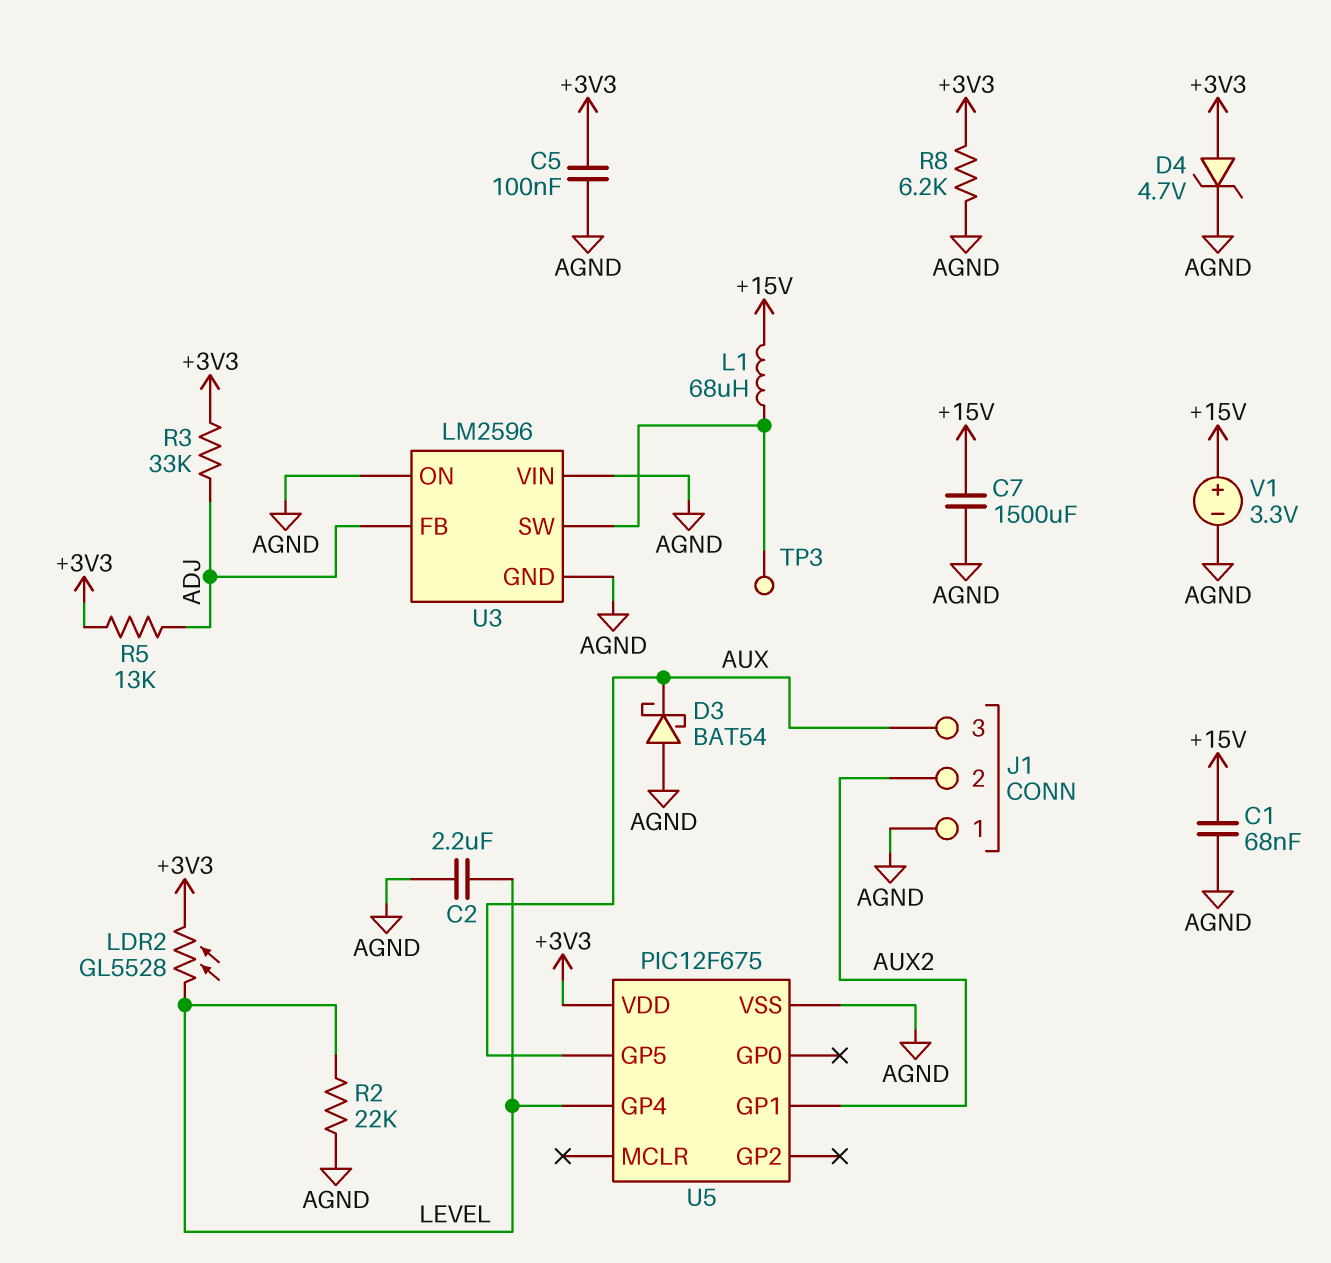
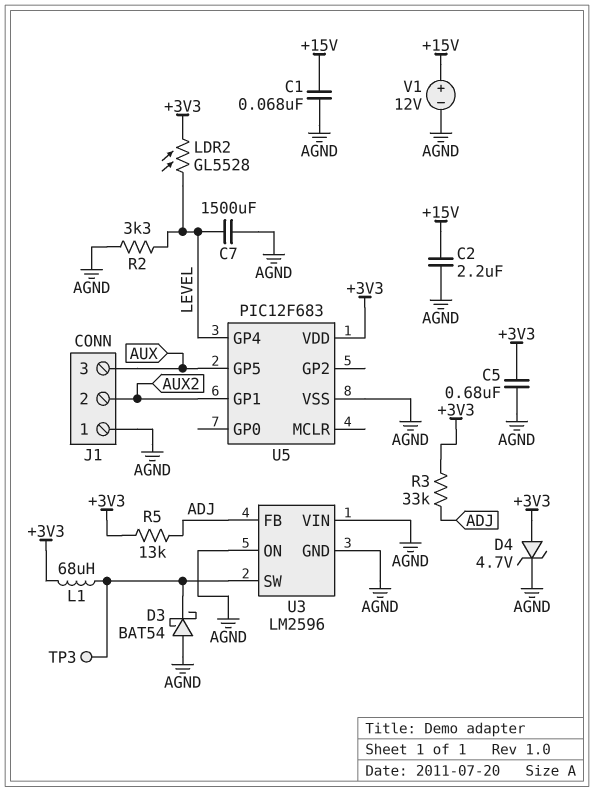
C2: 2.2uF (AGND, LEVEL) -> 2.2uF (+15V, AGND)
C5: 100nF (+3V3, AGND) -> 680nF (+3V3, AGND)
C7: 1500uF (+15V, AGND) -> 1500uF (AGND, LEVEL)
D3: schottky BAT54 (A AGND, K AUX) -> schottky BAT54 (A AGND, K U3/SW)
L1: 68uH (+15V, U3/SW) -> 68uH (+3V3, U3/SW)
R2: 22k (AGND, LEVEL) -> 3.3k (AGND, LEVEL)
R8: 6.2k (+3V3, AGND) -> none
U5: PIC12F675 -> PIC12F683
V1: 3.3V (plus +15V, minus AGND) -> 12V (plus +15V, minus AGND)

